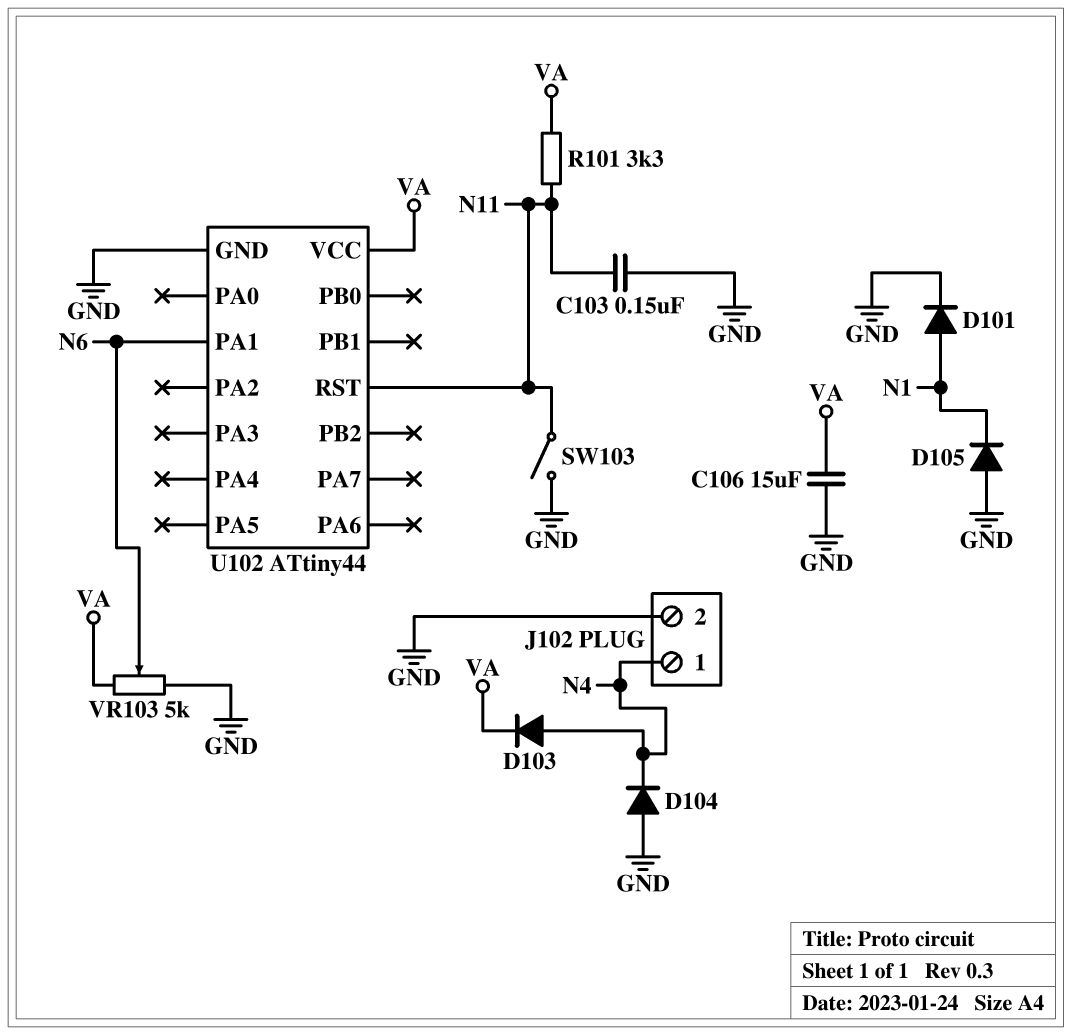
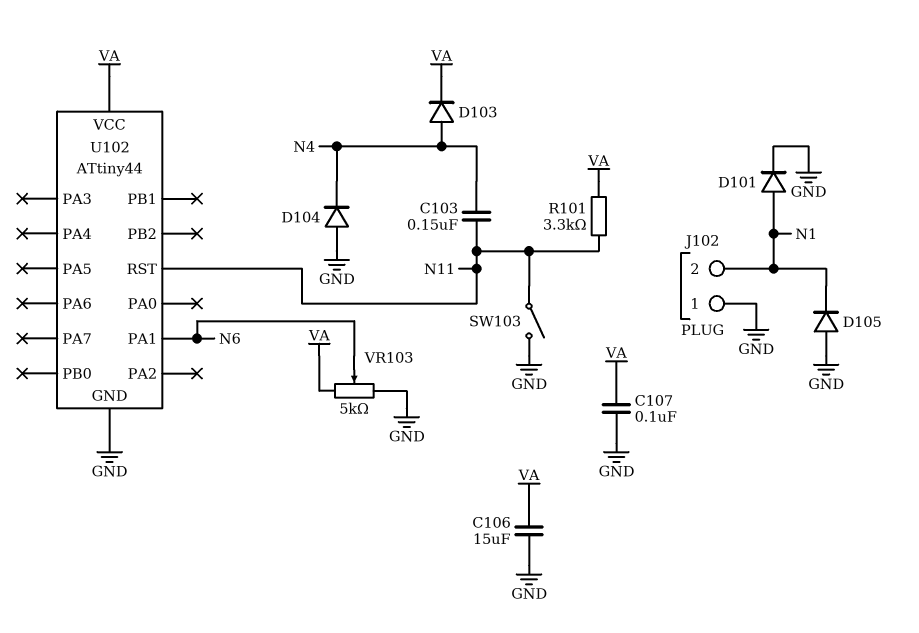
C103: 150nF (GND, N11) -> 150nF (N4, N11)
C107: none -> 100nF (GND, VA)
J102 pin 1: N4 -> GND
J102 pin 2: GND -> N1

